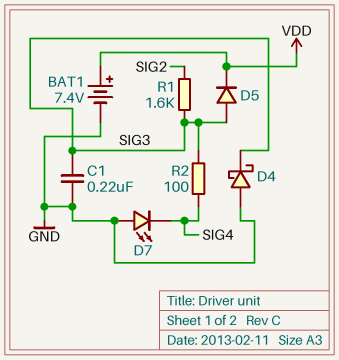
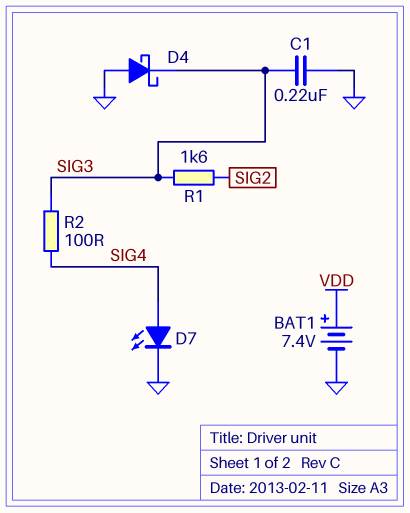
D5: diode (A SIG3, K VDD) -> none
D7: LED (A GND, K SIG4) -> LED (A SIG4, K GND)

